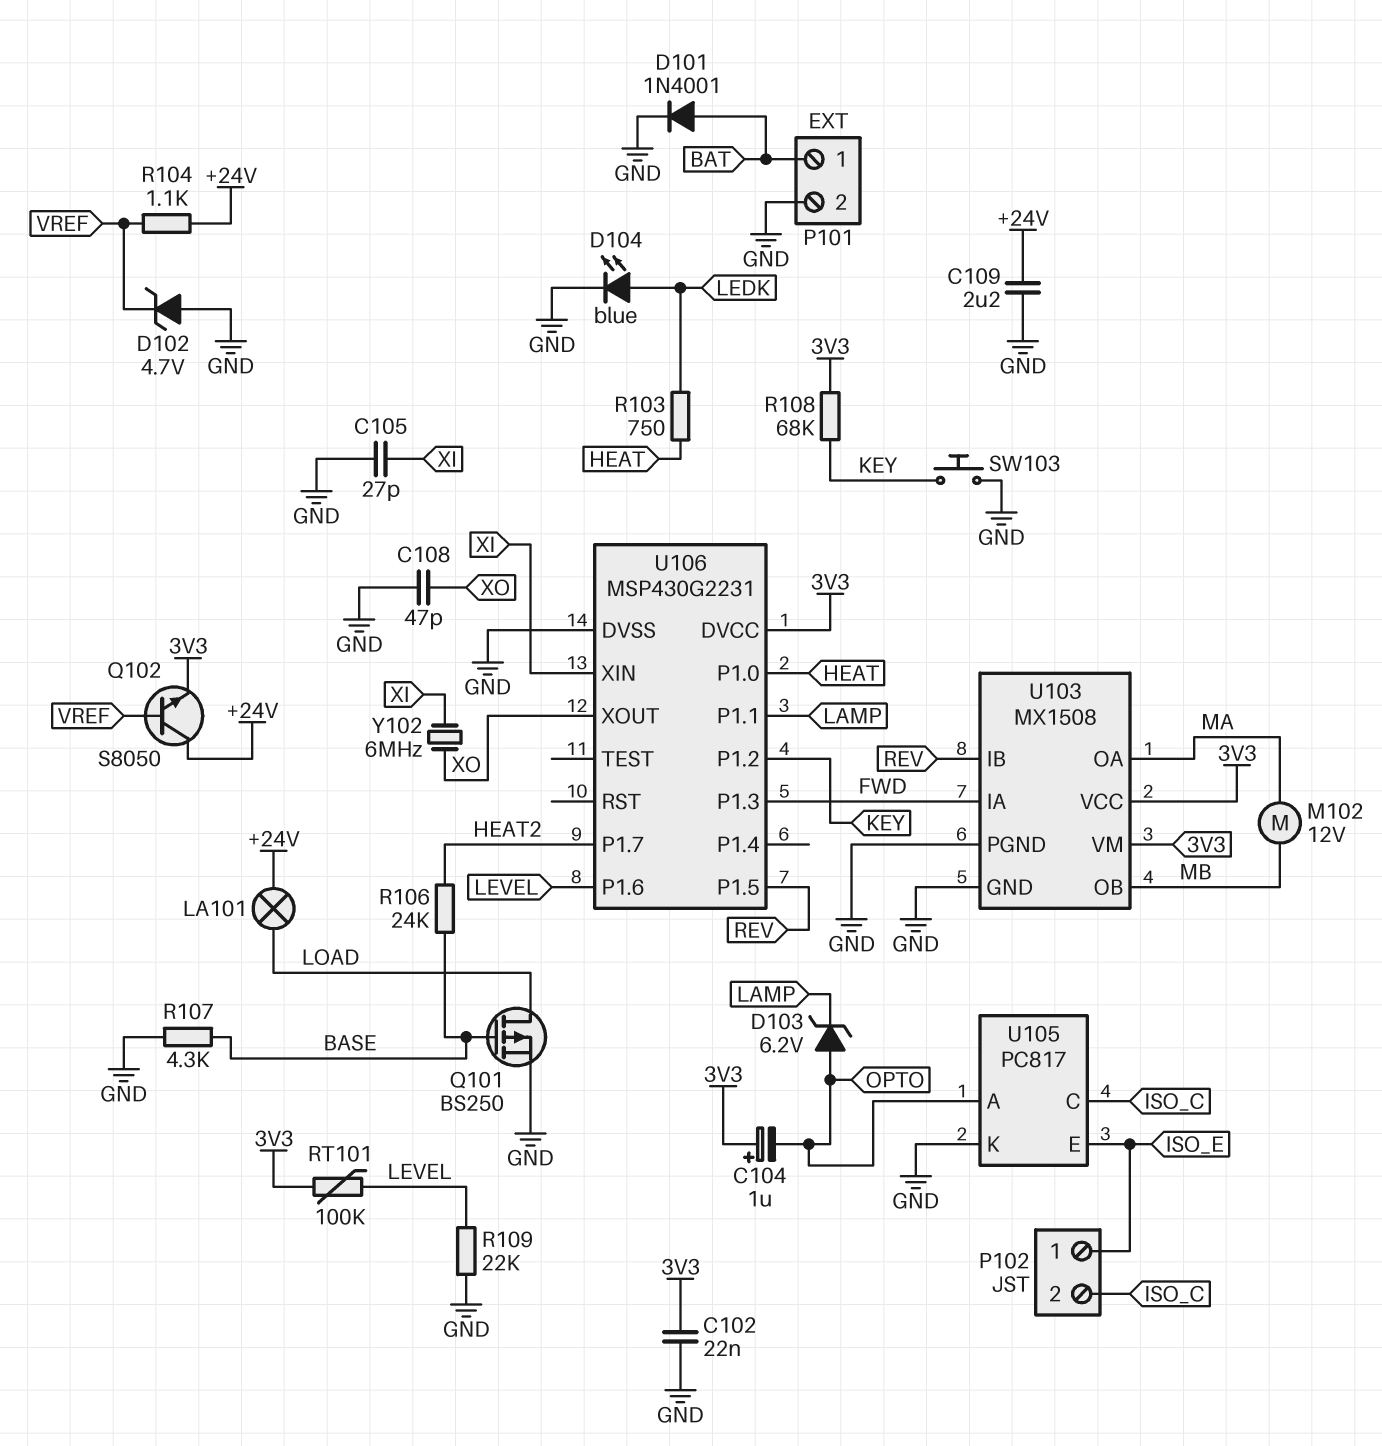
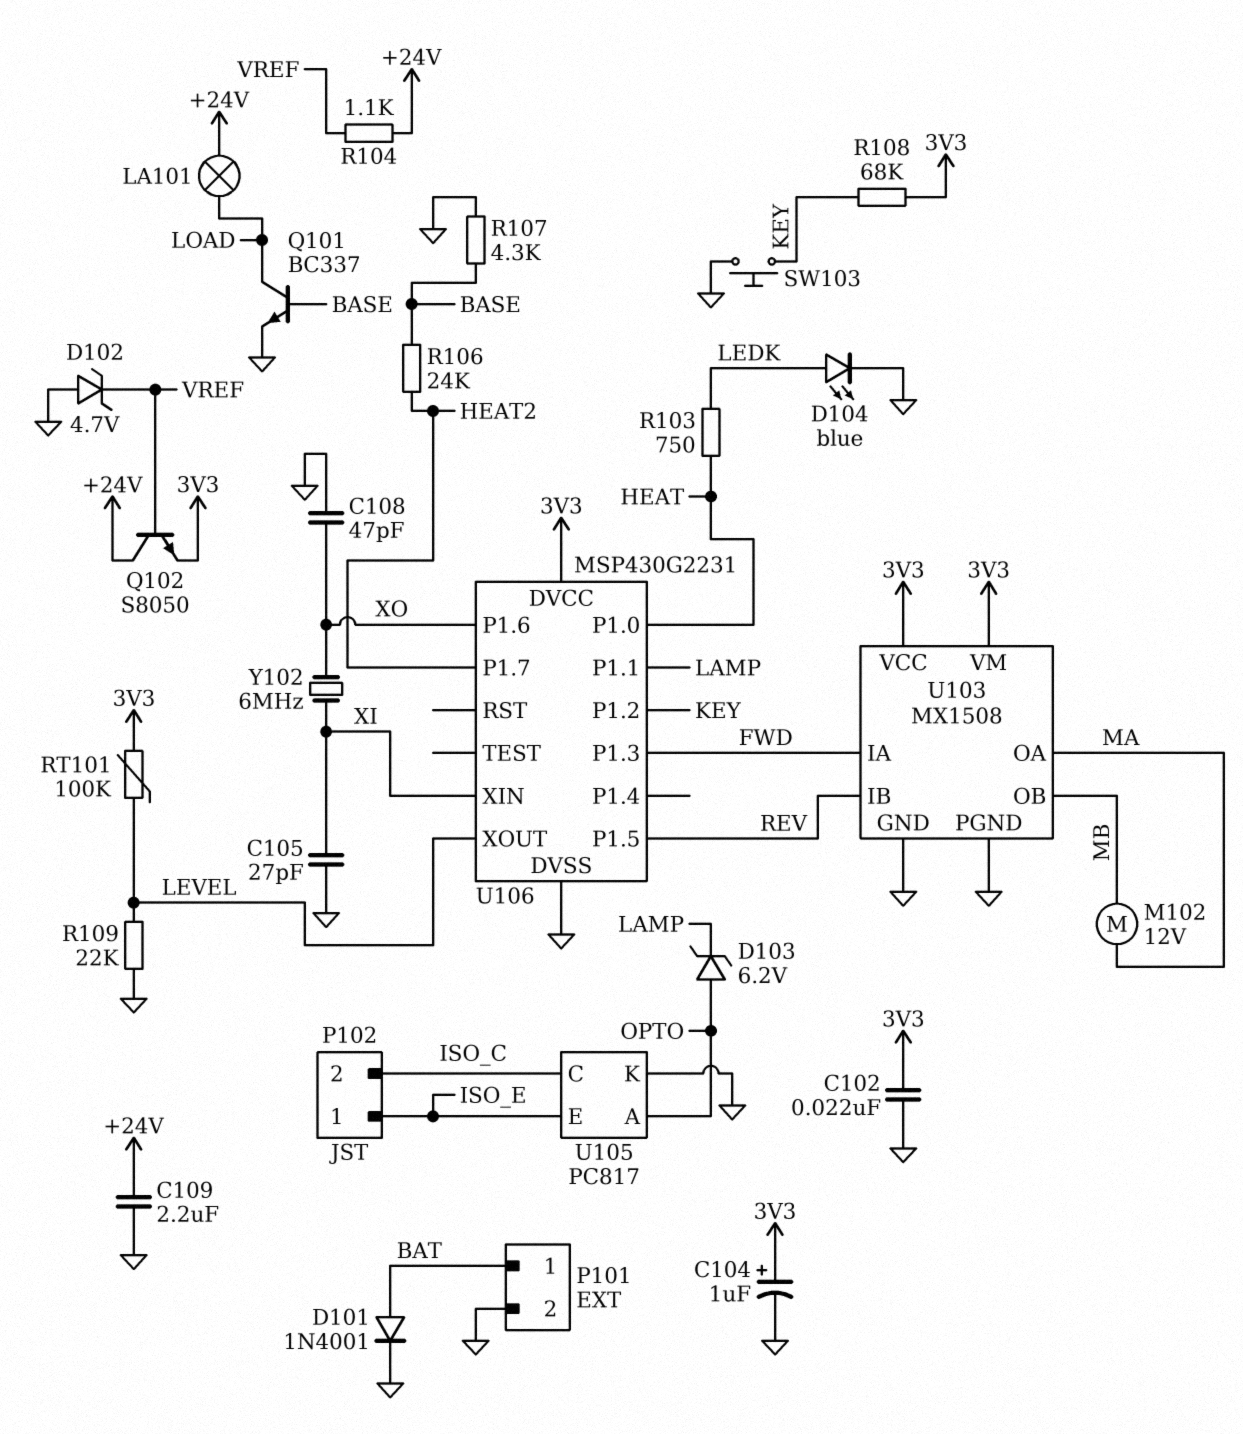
C104: 1uF (plus 3V3, minus OPTO) -> 1uF (plus 3V3, minus GND)
Q101: PMOS BS250 (G BASE, D LOAD, S GND) -> NPN BC337 (B BASE, C LOAD, E GND)
U106 pin P1.6: LEVEL -> XO
U106 pin XOUT: XO -> LEVEL

